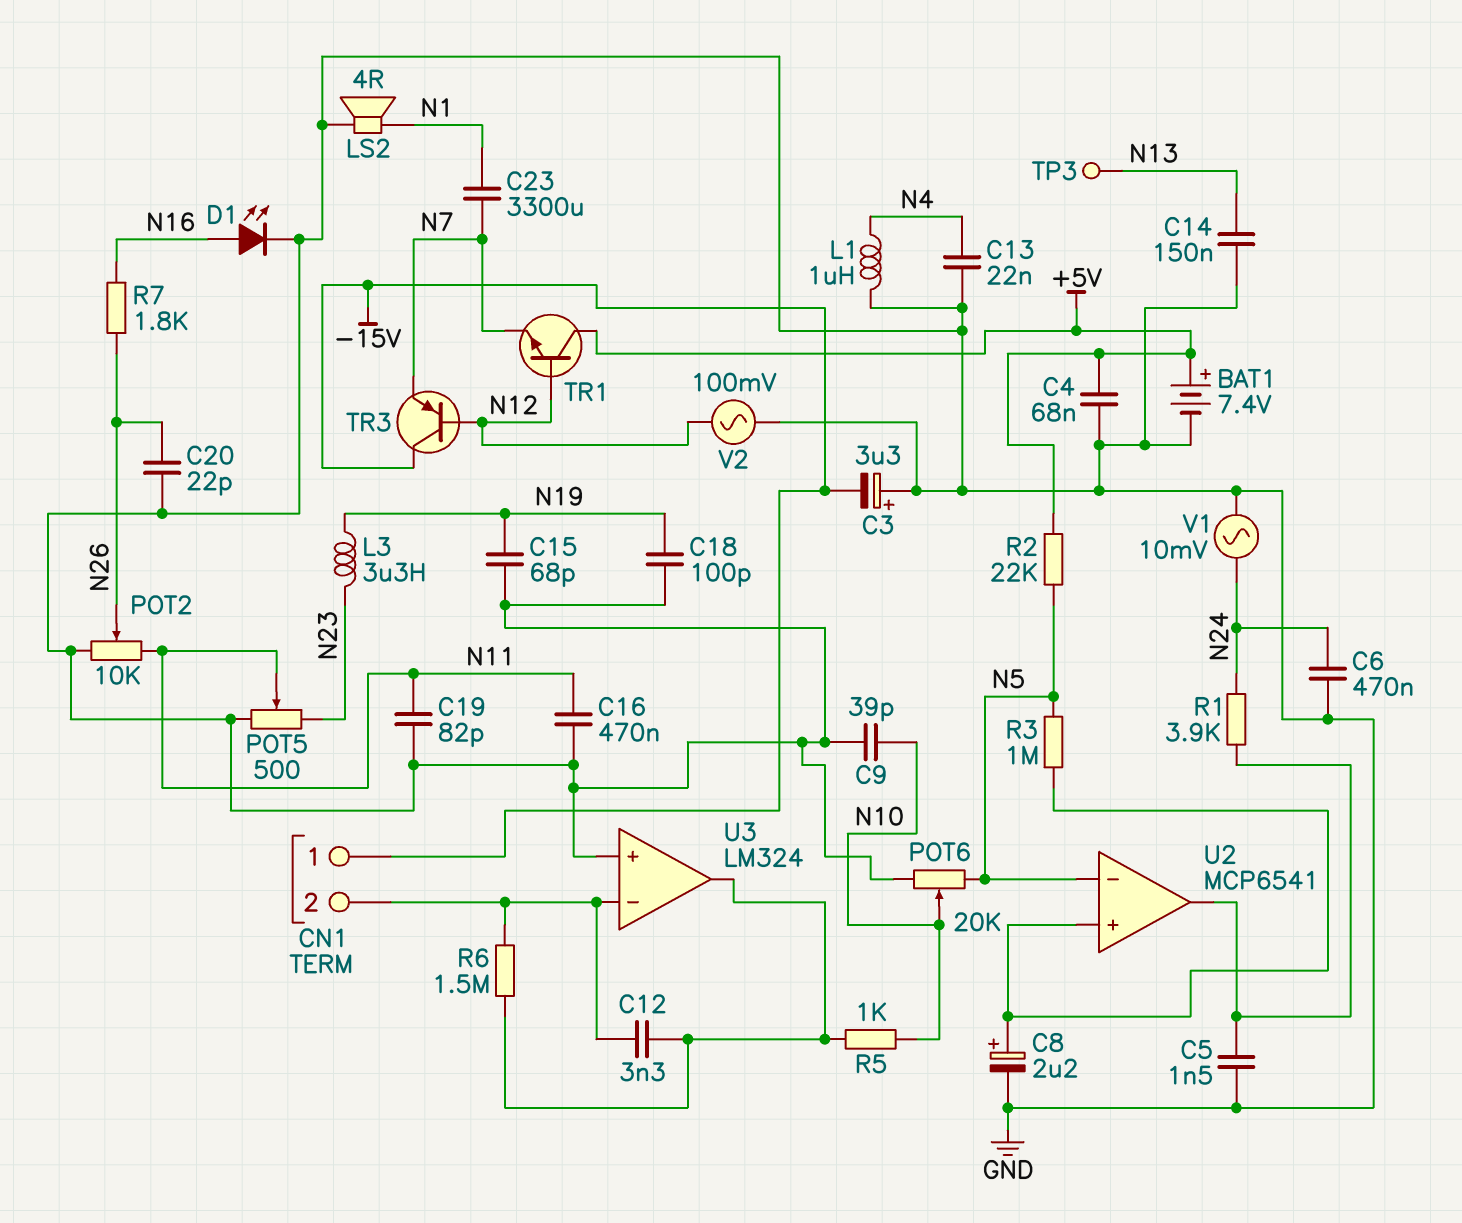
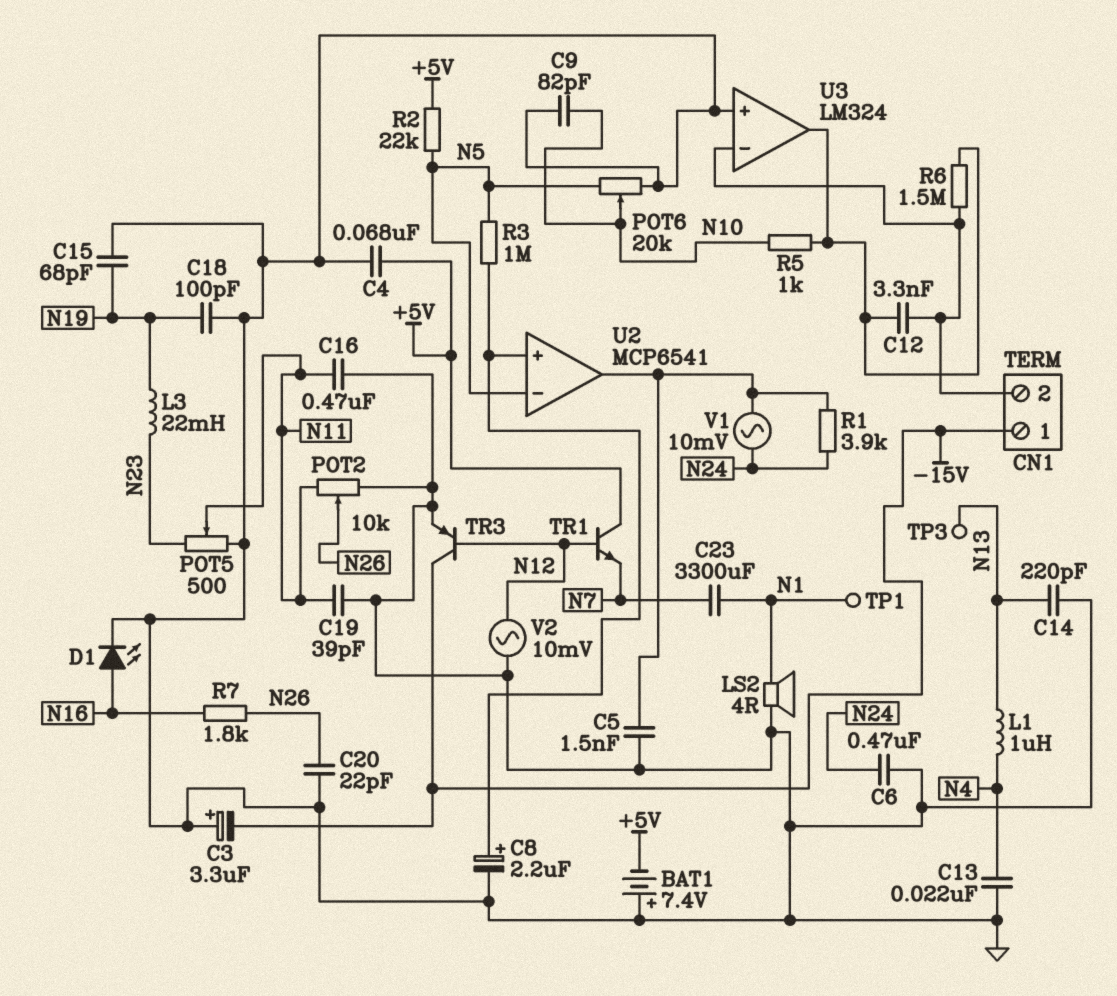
BAT1: 7.4V (plus +5V, minus GND) -> 7.4V (plus GND, minus +5V)
C9: 39pF (GND, N10) -> 82pF (GND, N10)
C14: 150nF (GND, N13) -> 220pF (GND, N13)
C19: 82pF (GND, N11) -> 39pF (GND, N11)
L1: 1uH (GND, N4) -> 1uH (N4, N13)
L3: 3.3uH (N19, N23) -> 22mH (N19, N23)
TP1: none -> test point (N1)
TR3: PNP (B N12, C -15V, E N7) -> PNP (B N12, C -15V, E GND)
V1: AC 10mV (GND, N24) -> AC 10mV (N24, U2/out)
V2: AC 100mV (GND, N12) -> AC 10mV (GND, N12)

